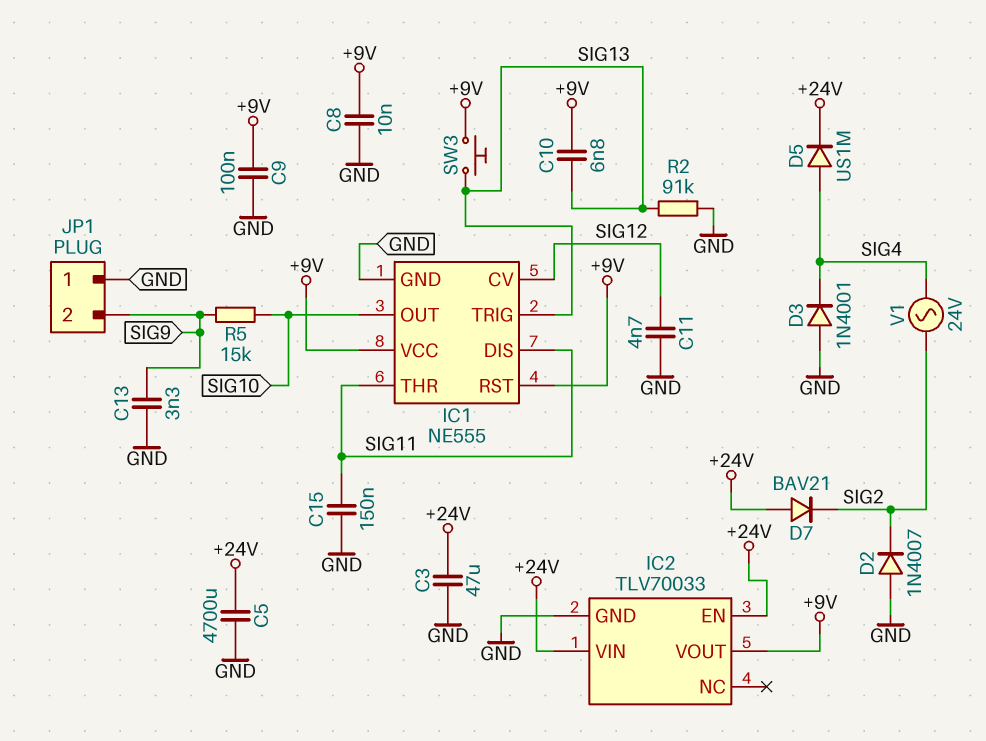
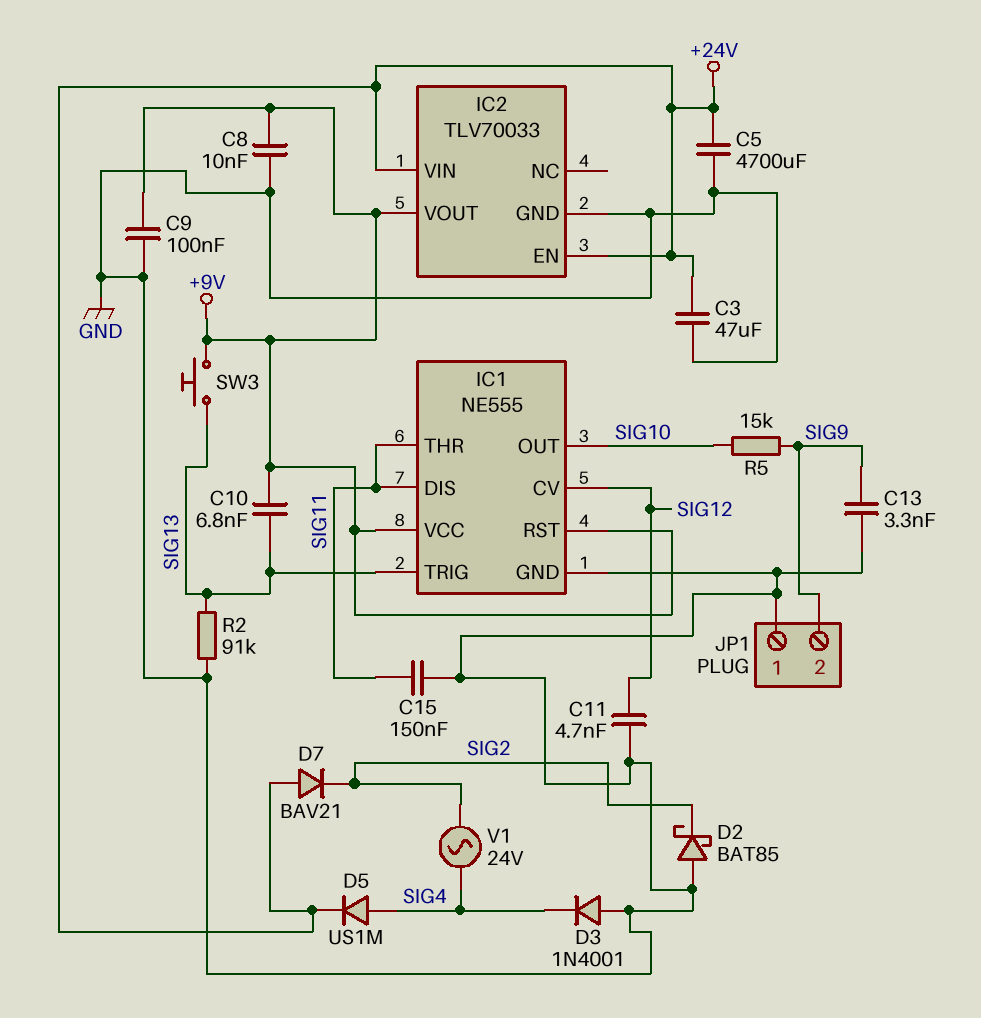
D2: diode 1N4007 (A GND, K SIG2) -> schottky BAT85 (A GND, K SIG2)

